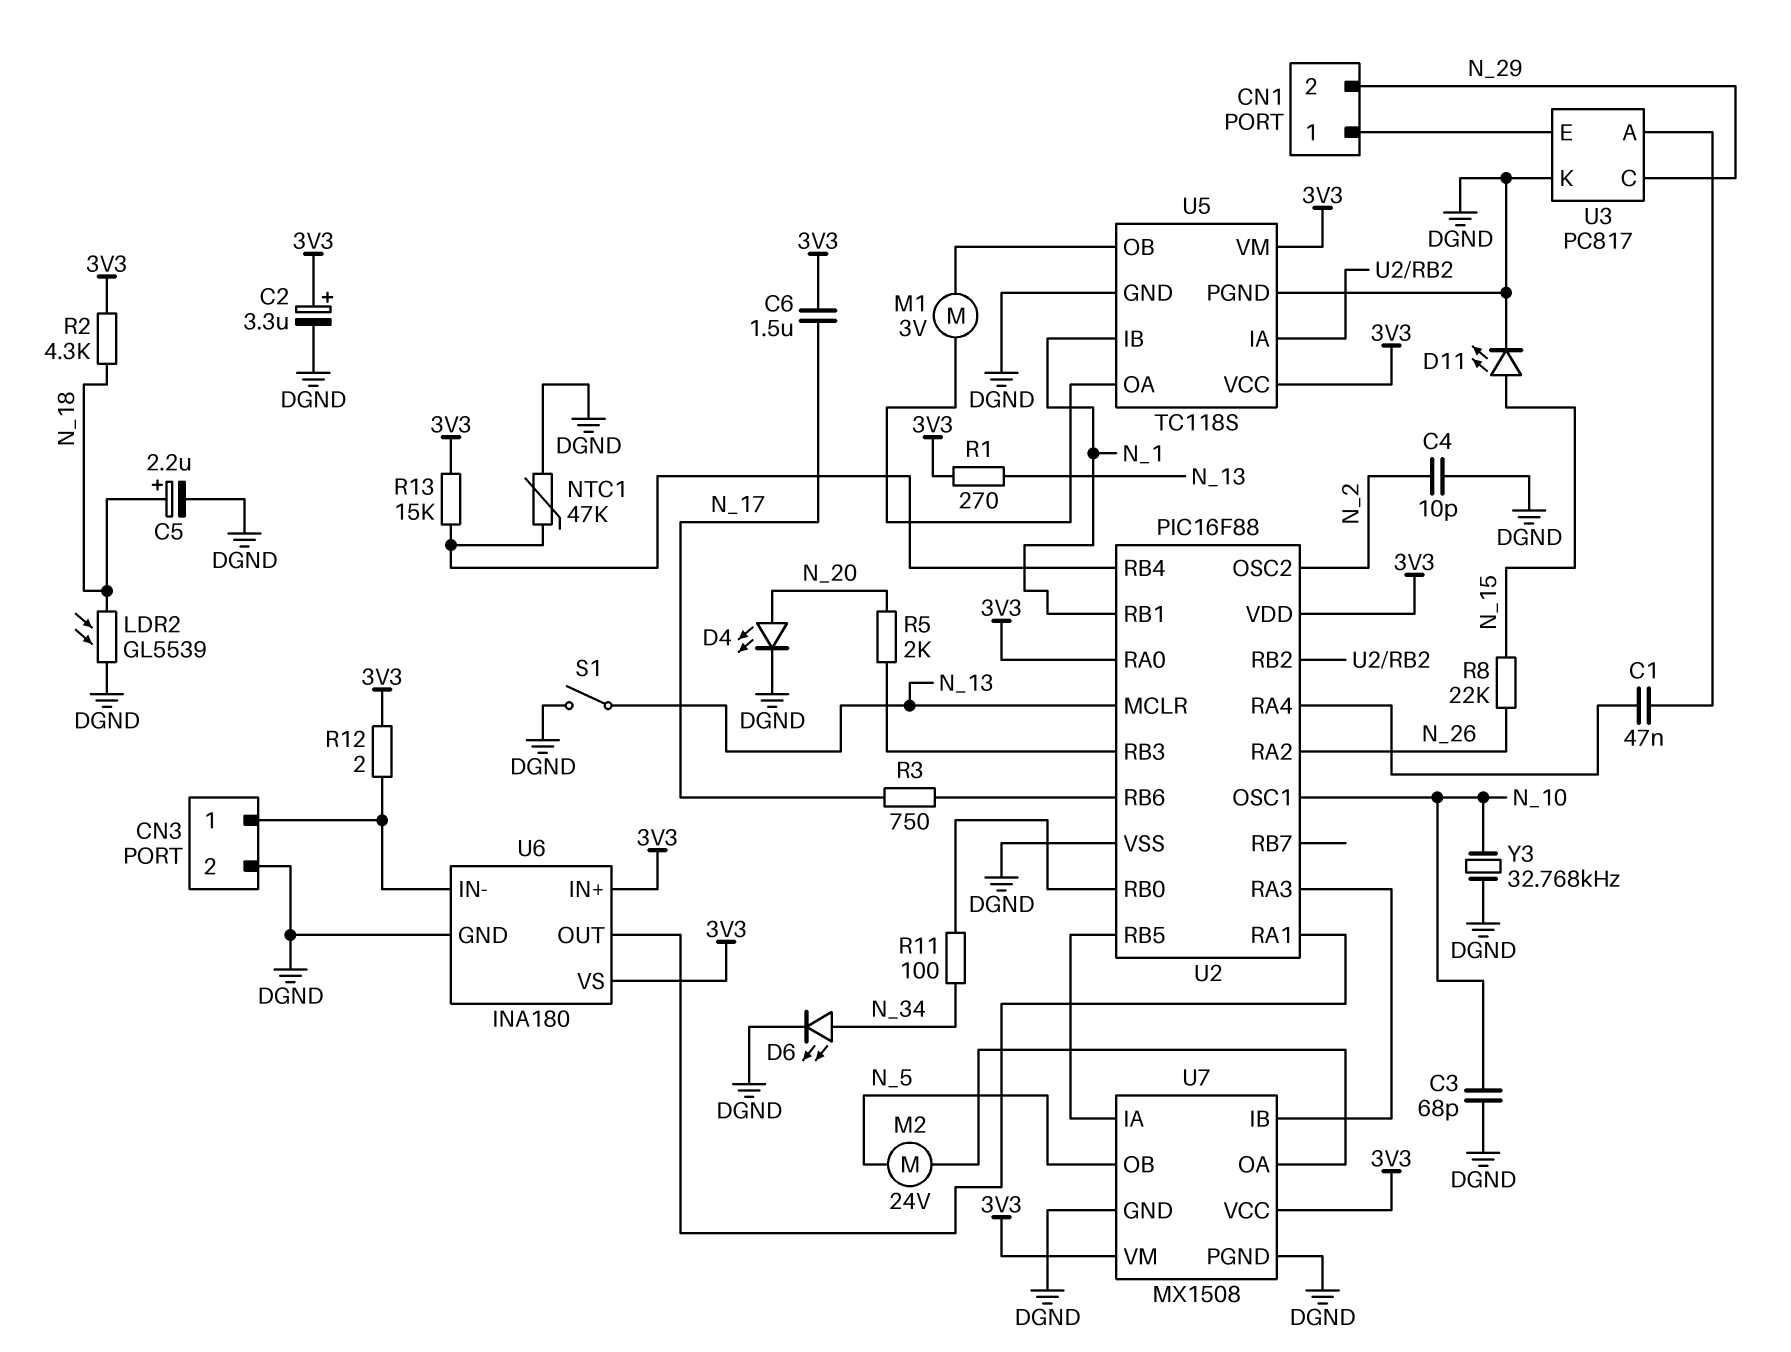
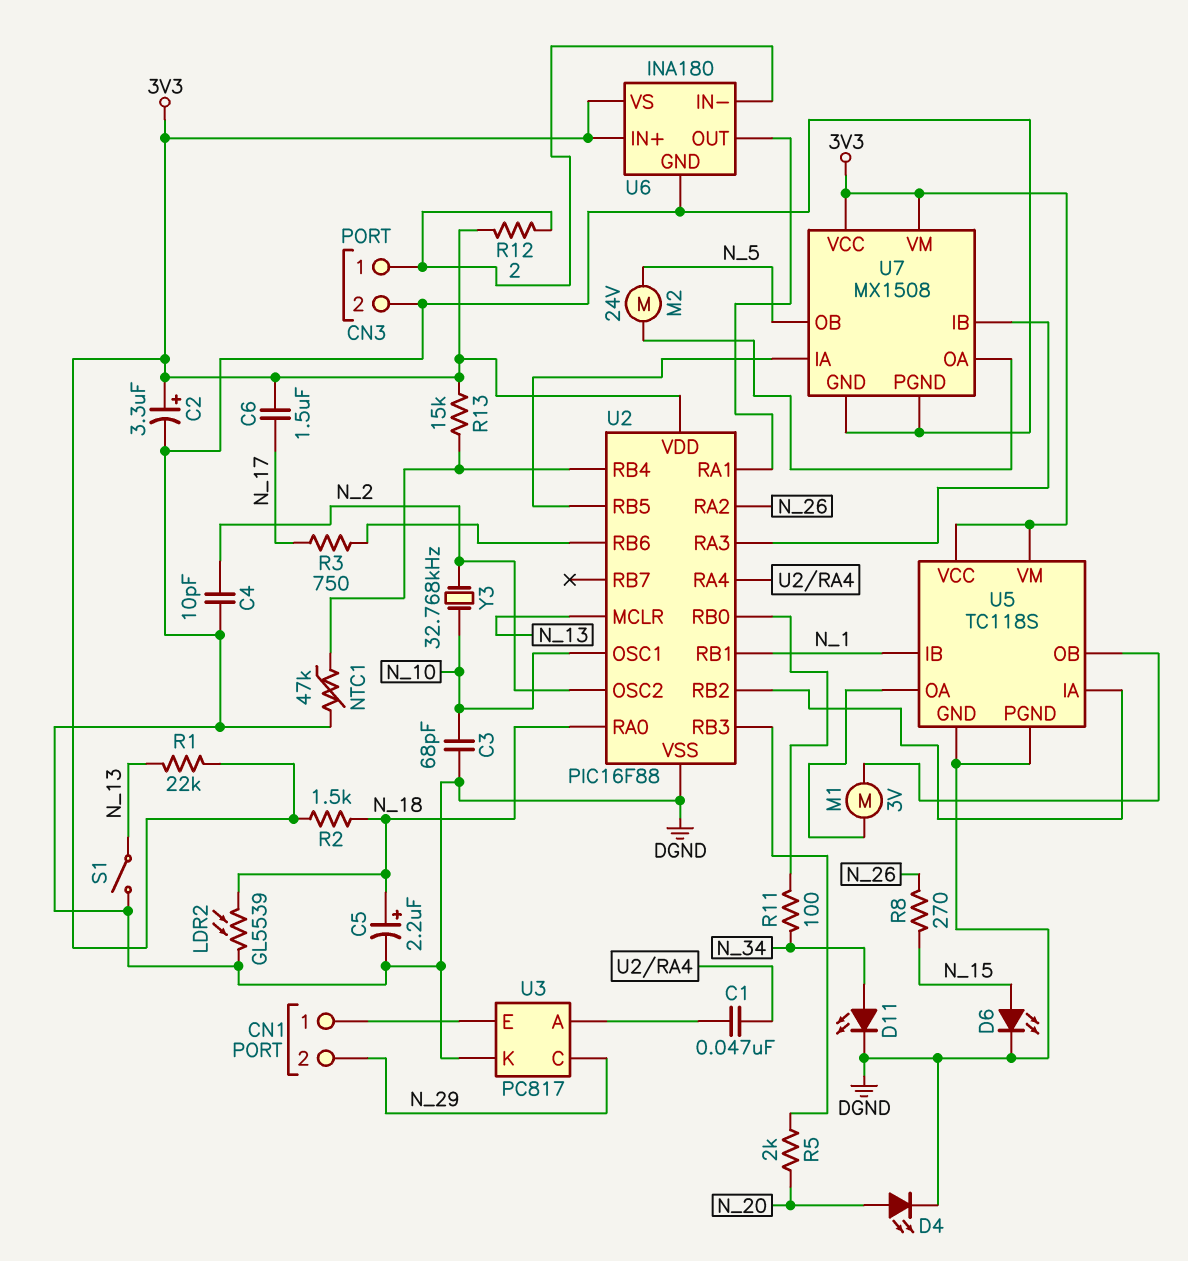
D6: LED (A N_34, K DGND) -> LED (A N_15, K DGND)
D11: LED (A N_15, K DGND) -> LED (A N_34, K DGND)
R1: 270 (3V3, N_13) -> 22k (3V3, N_13)
R2: 4.3k (3V3, N_18) -> 1.5k (3V3, N_18)
R8: 22k (N_15, N_26) -> 270 (N_15, N_26)
U2 pin RA0: 3V3 -> N_18
Y3: 32.768kHz (DGND, N_10) -> 32.768kHz (N_2, N_10)

